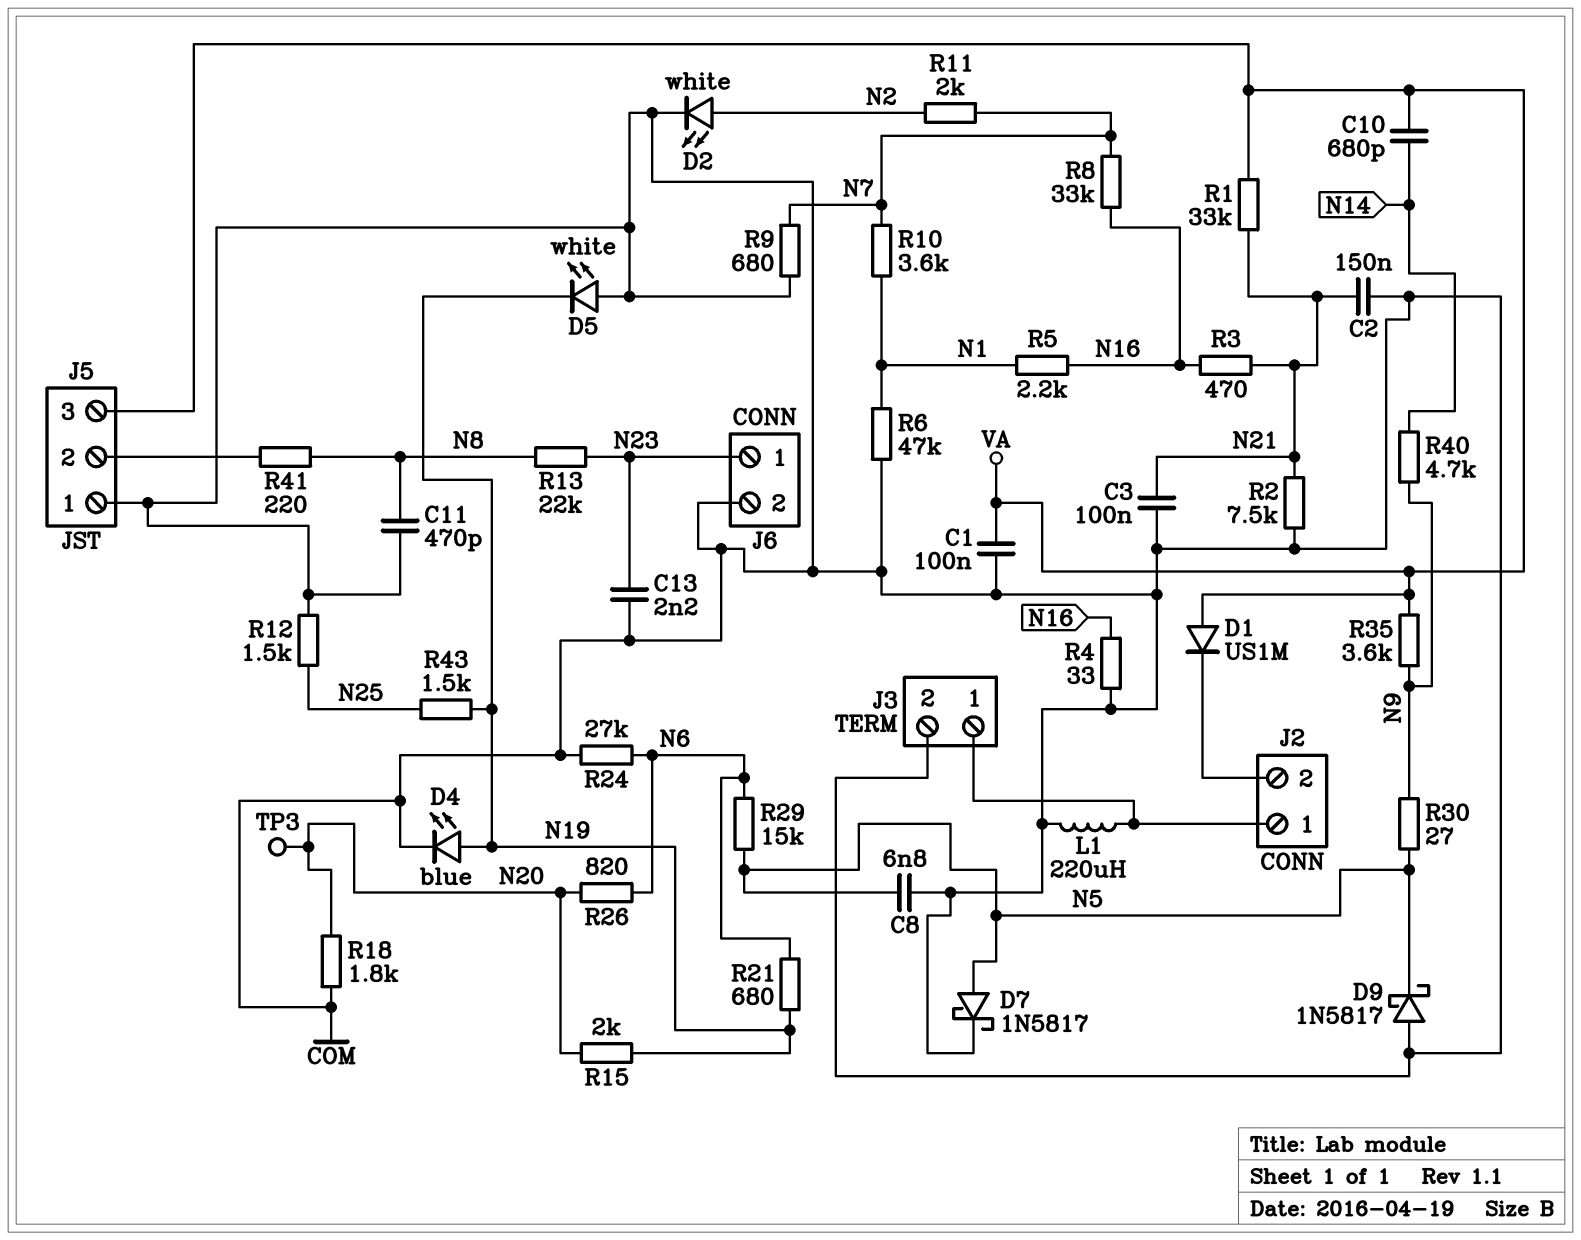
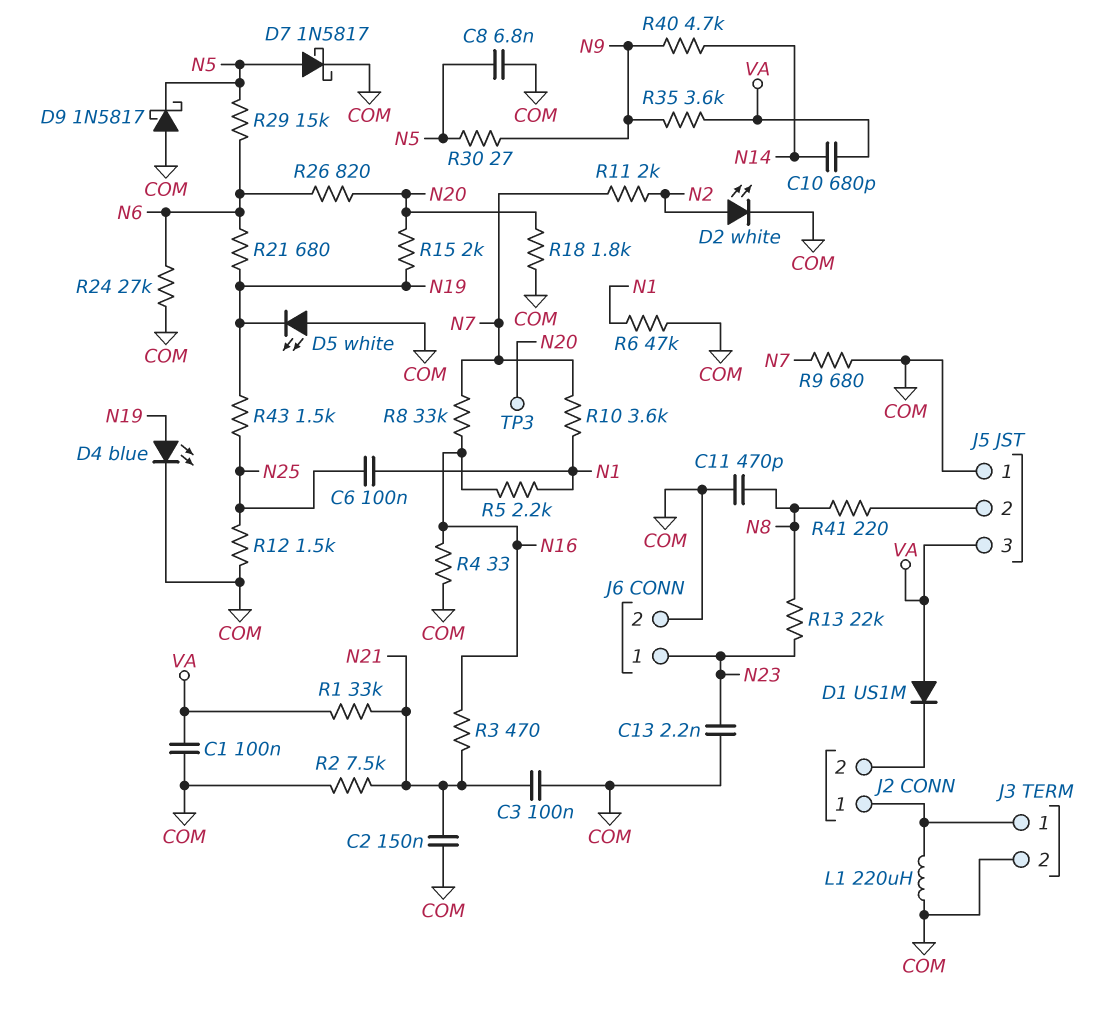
C6: none -> 100nF (N1, N25)

